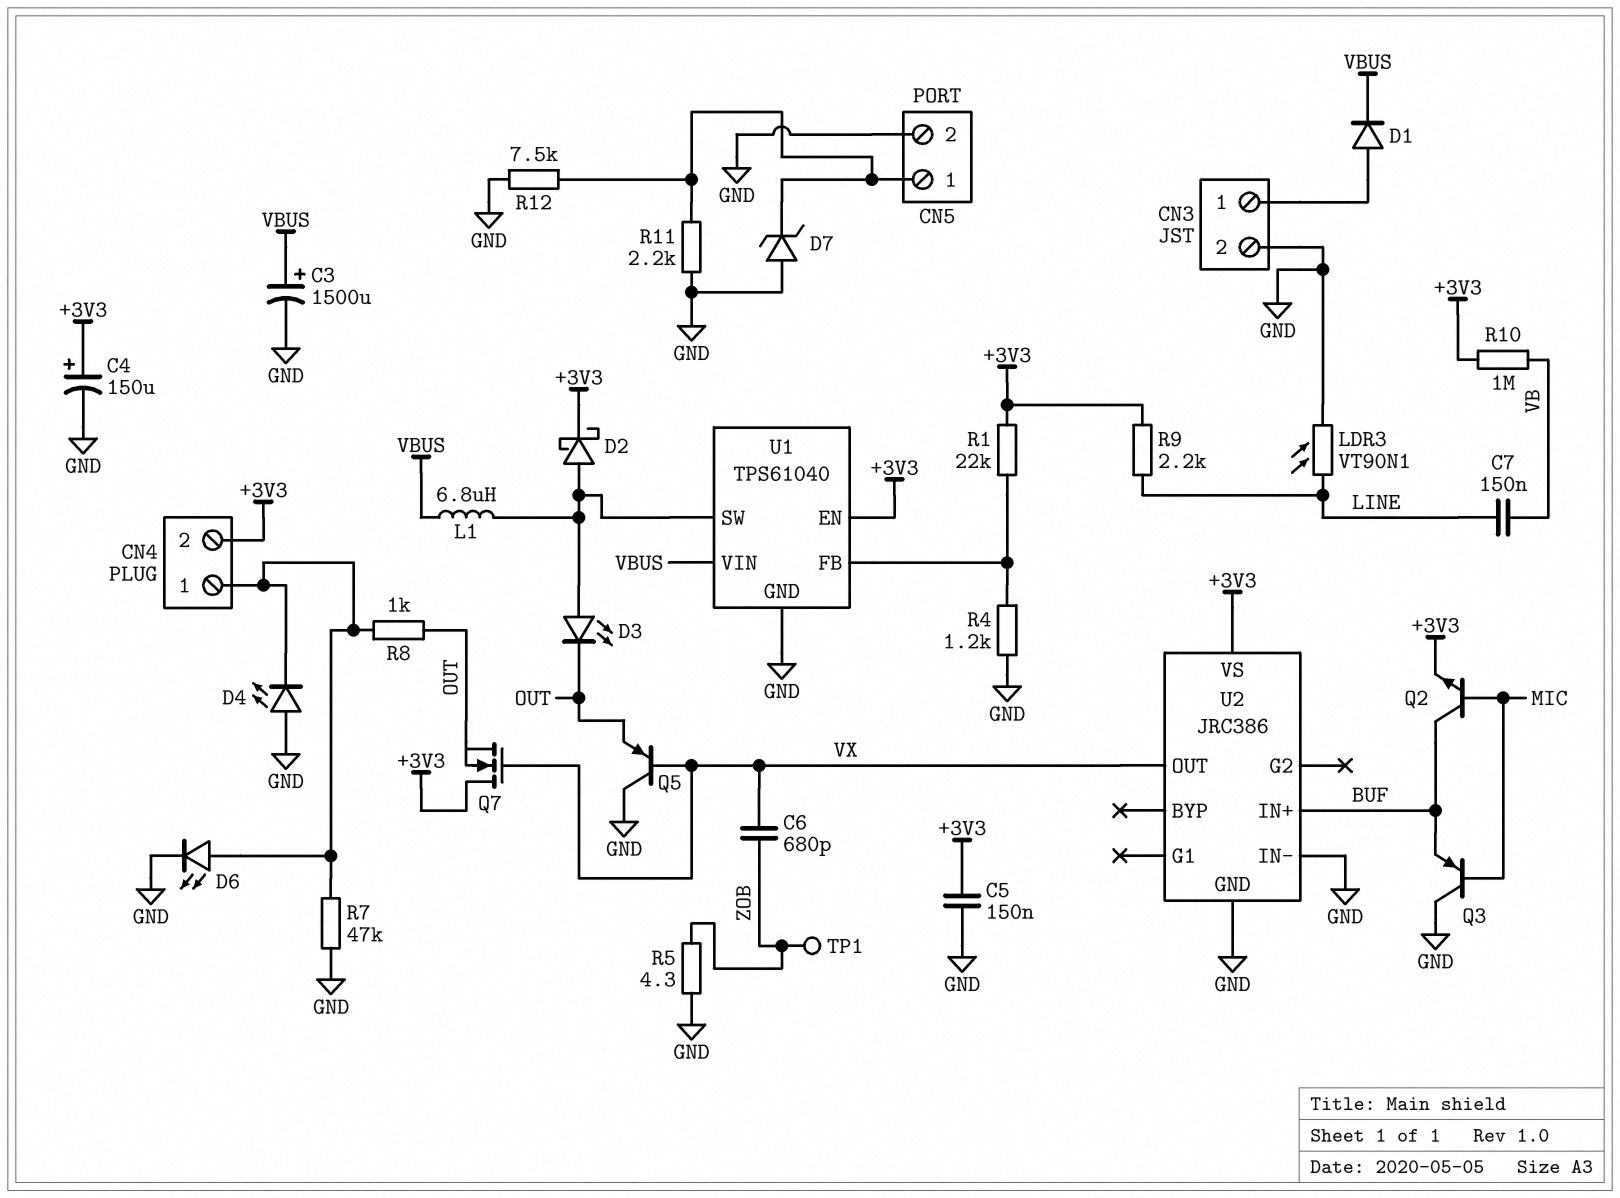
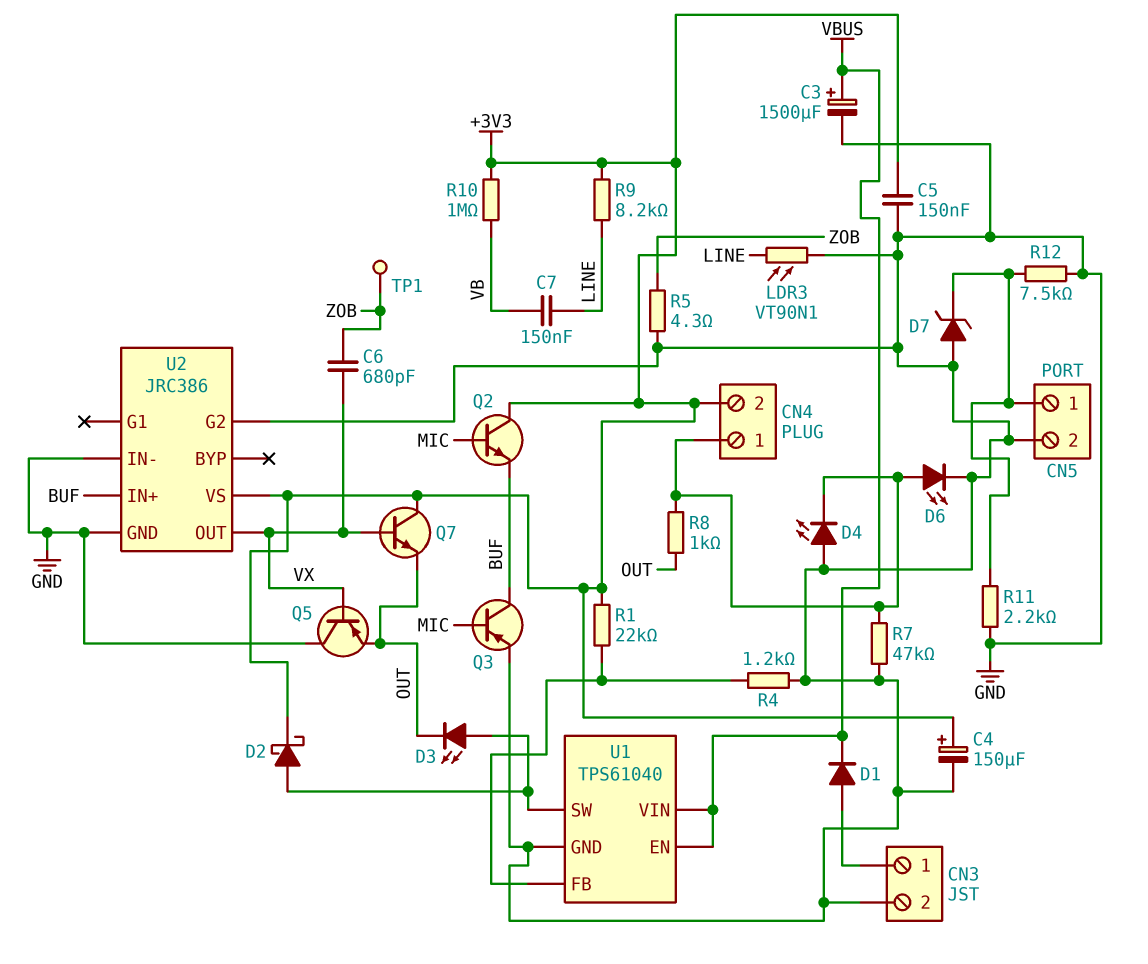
L1: 6.8uH (U1/SW, VBUS) -> none
Q2: NPN (B MIC, C BUF, E +3V3) -> NPN (B MIC, C +3V3, E BUF)
Q3: PNP (B MIC, C GND, E BUF) -> PNP (B MIC, C BUF, E GND)
Q7: NMOS (G VX, D +3V3, S OUT) -> NPN (B VX, C +3V3, E OUT)
R9: 2.2k (+3V3, LINE) -> 8.2k (+3V3, LINE)
U1 pin EN: +3V3 -> VBUS
U2 pin G2: none -> GND

